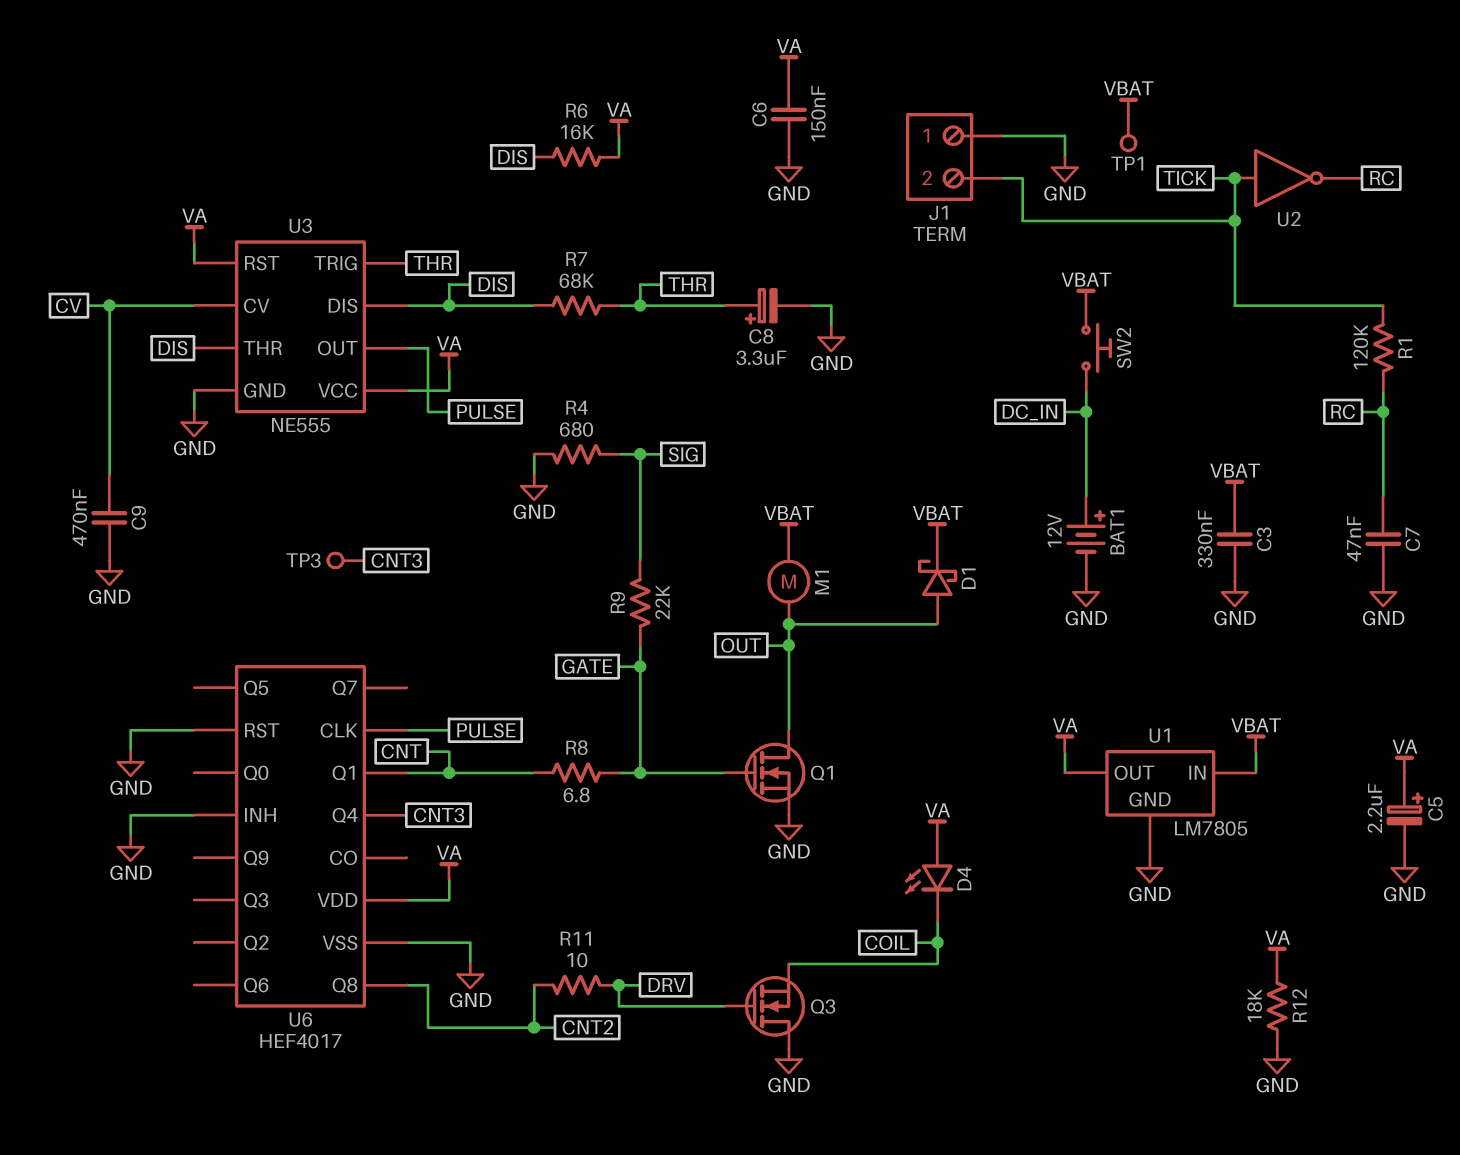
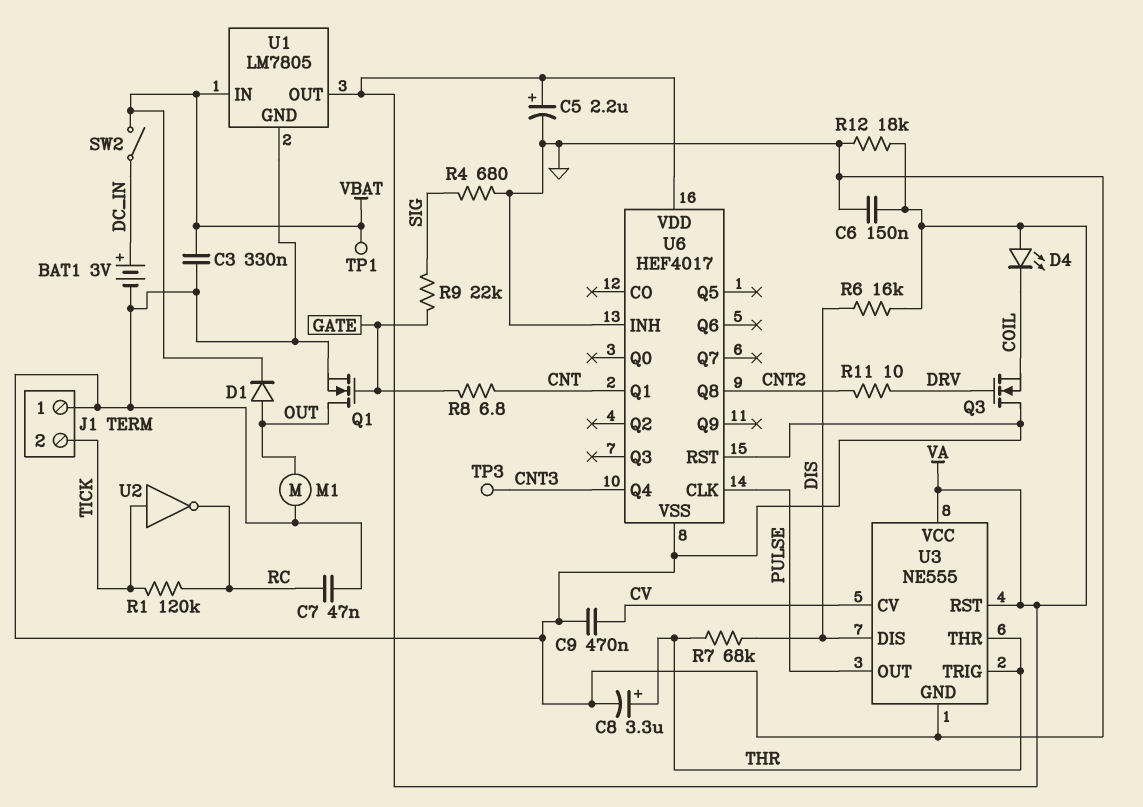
BAT1: 12V (plus DC_IN, minus GND) -> 3V (plus DC_IN, minus GND)
D1: schottky (A OUT, K VBAT) -> diode (A OUT, K VBAT)
M1: motor (OUT, VBAT) -> motor (GND, OUT)
SW2: button (DC_IN, VBAT) -> switch (DC_IN, VBAT)
U3 pin THR: DIS -> THR

